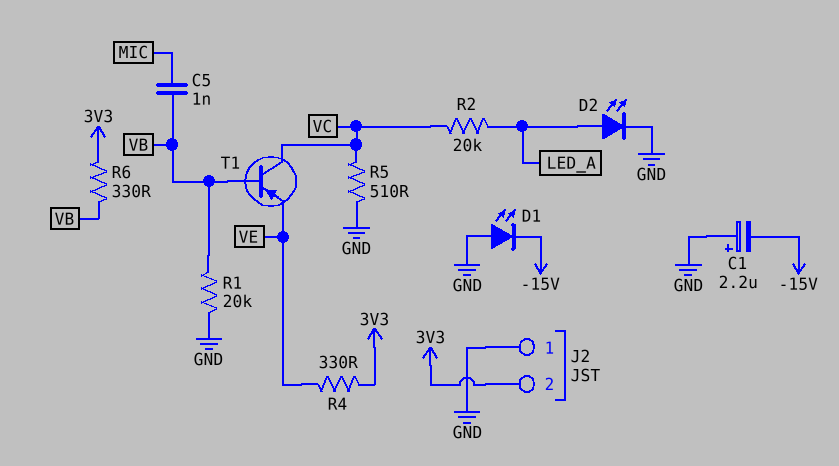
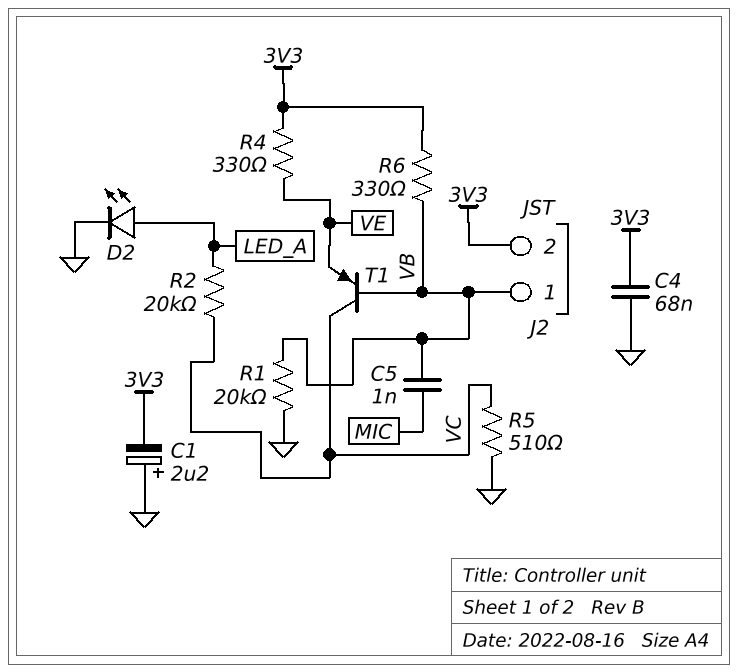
C1: 2.2uF (plus GND, minus -15V) -> 2.2uF (plus GND, minus 3V3)
C4: none -> 68nF (3V3, GND)
D1: LED (A GND, K -15V) -> none
J2 pin 1: GND -> VB

